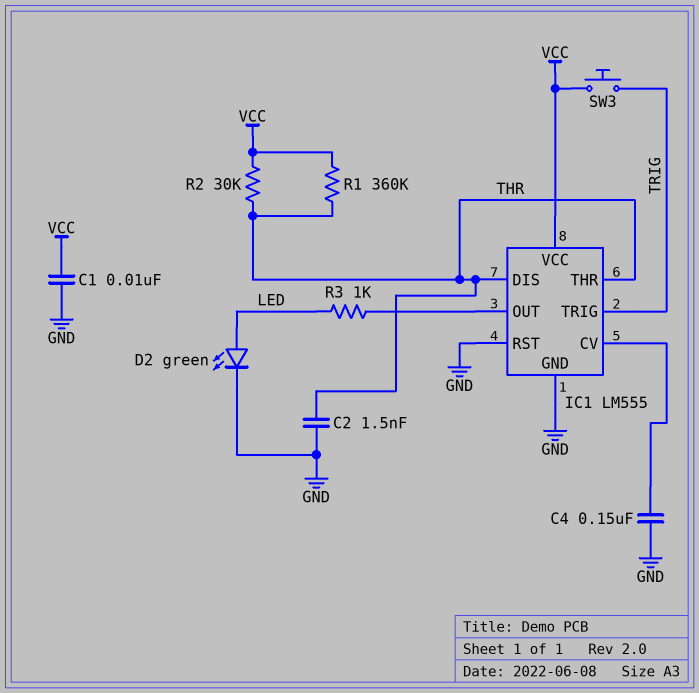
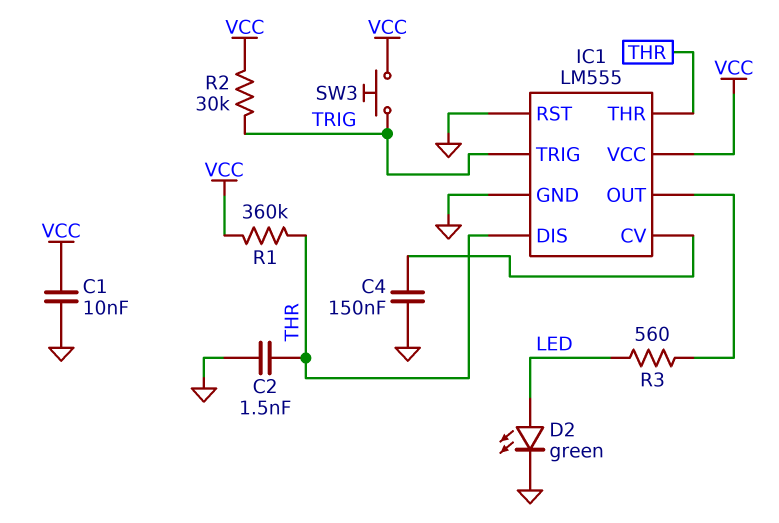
R2: 30k (THR, VCC) -> 30k (TRIG, VCC)
R3: 1k (IC1/OUT, LED) -> 560 (IC1/OUT, LED)

